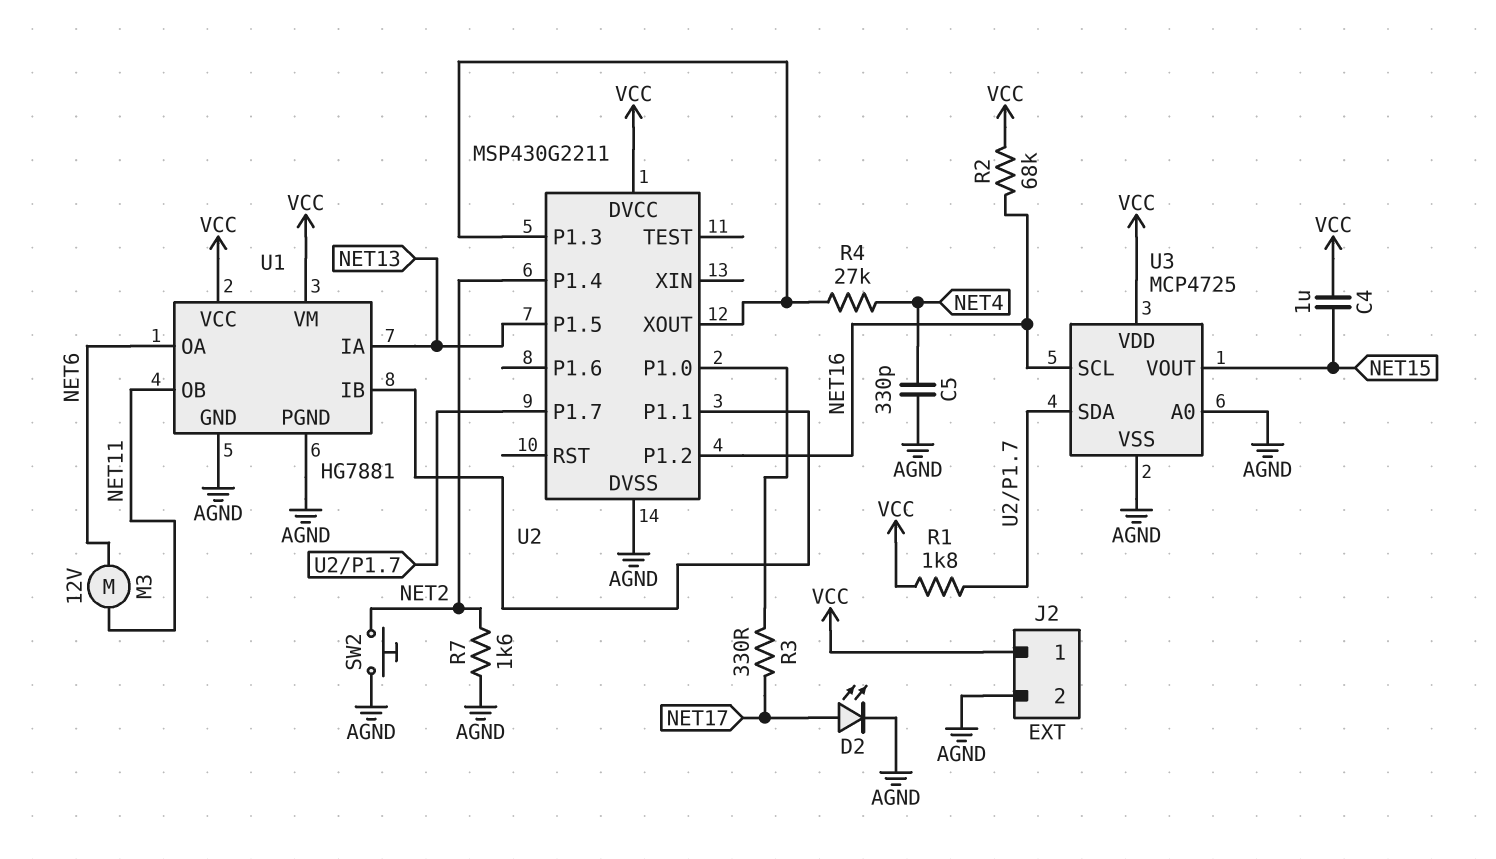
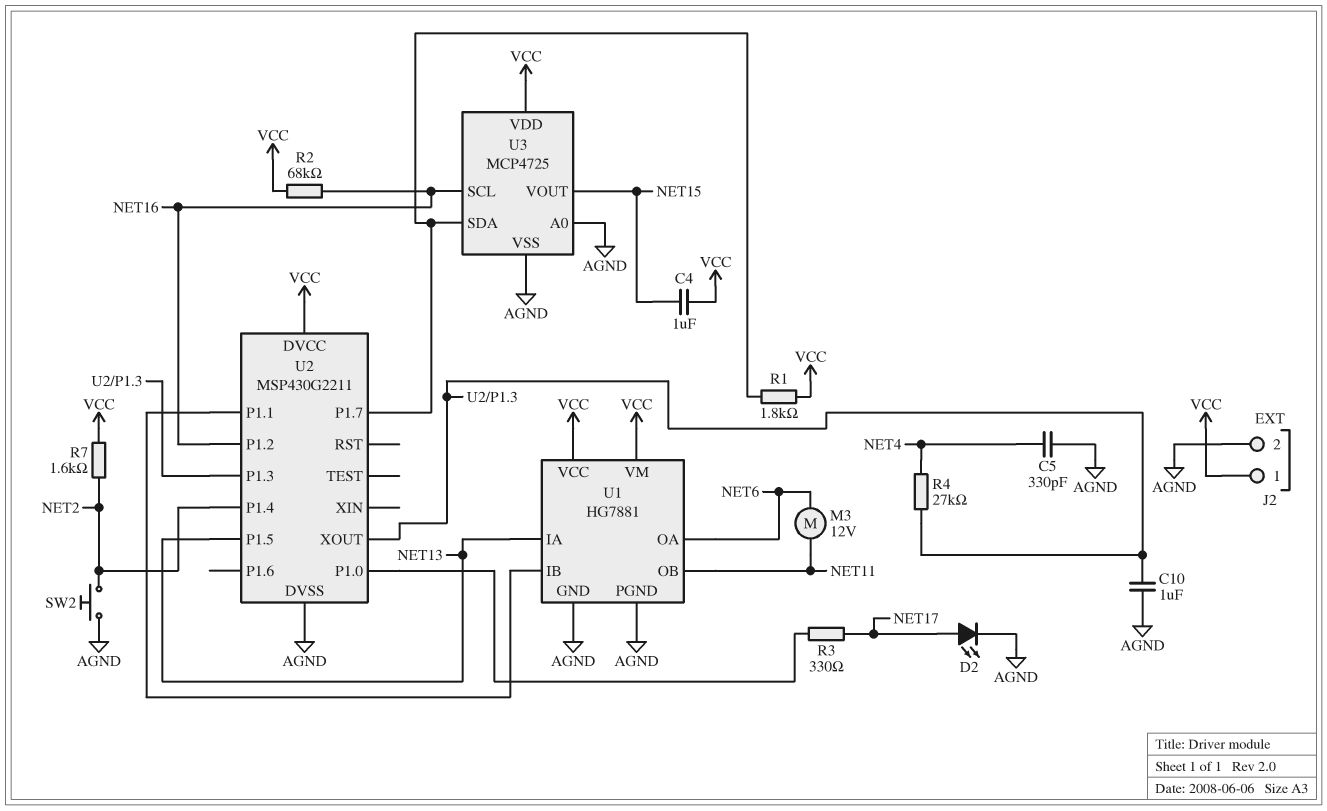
C10: none -> 1uF (AGND, U2/P1.3)
R7: 1.6k (AGND, NET2) -> 1.6k (NET2, VCC)

